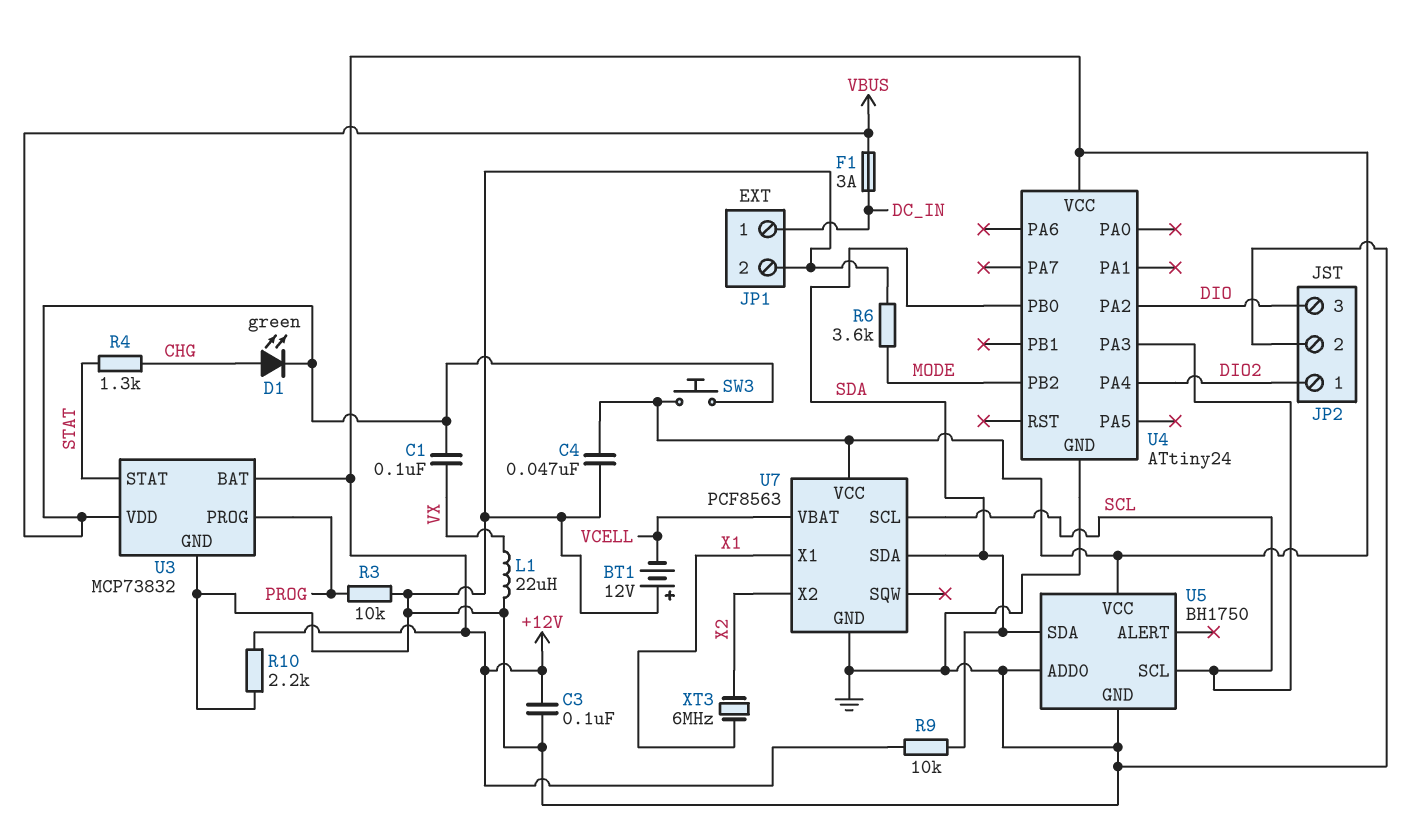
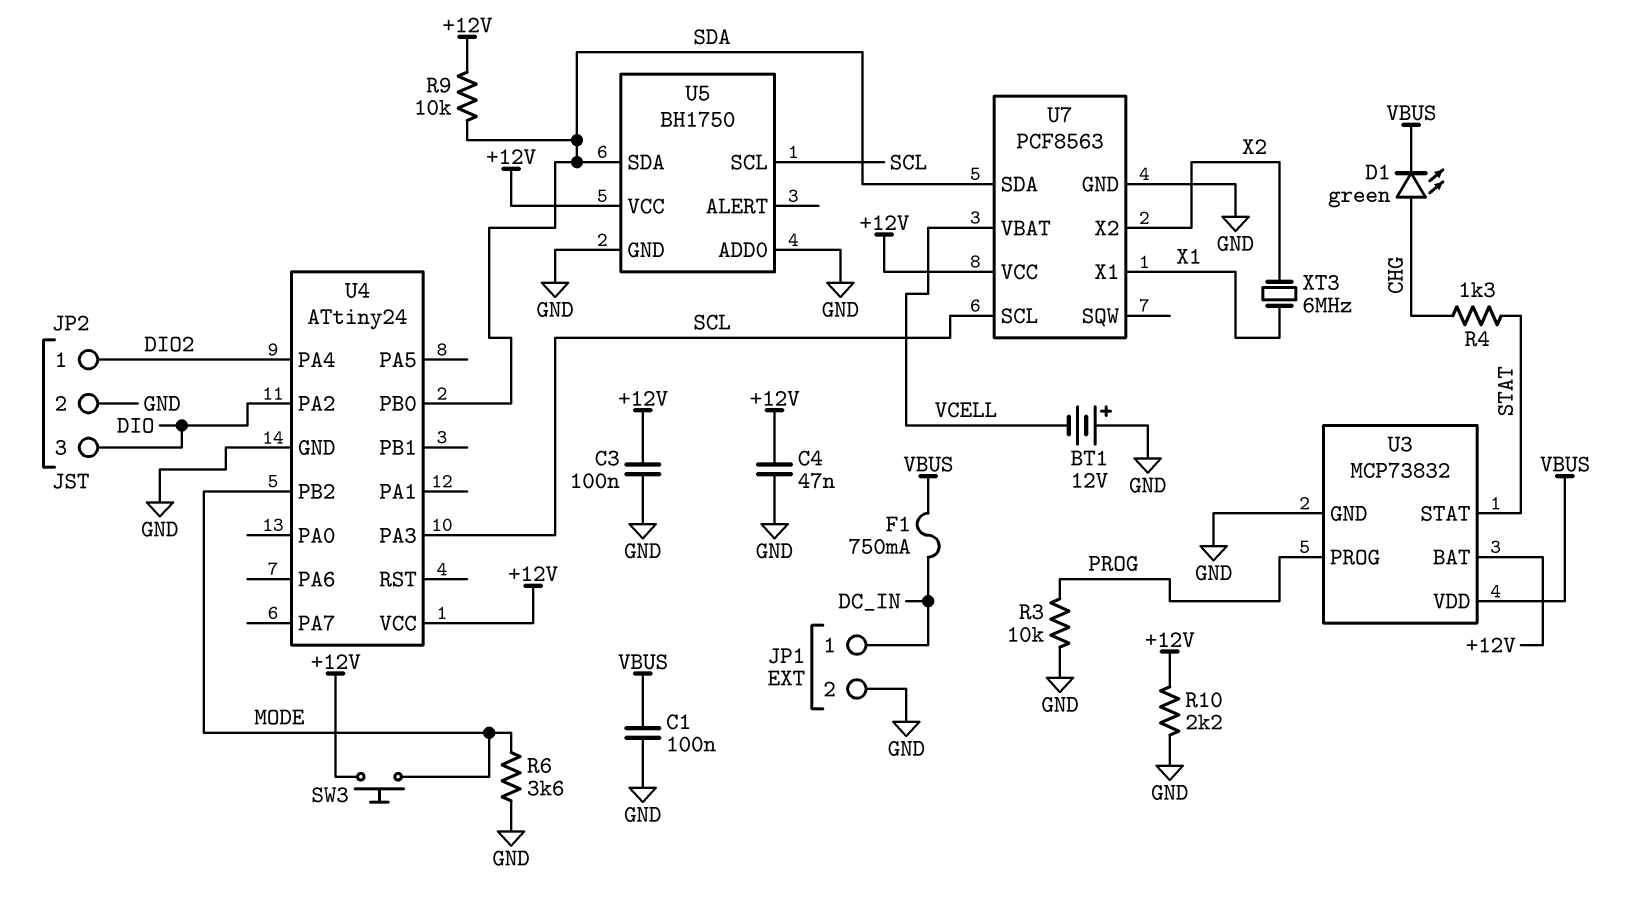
C1: 100nF (VBUS, VX) -> 100nF (GND, VBUS)
F1: 3A (DC_IN, VBUS) -> 750mA (DC_IN, VBUS)
L1: 22uH (GND, VX) -> none
SW3: button (+12V, VBUS) -> button (+12V, MODE)

